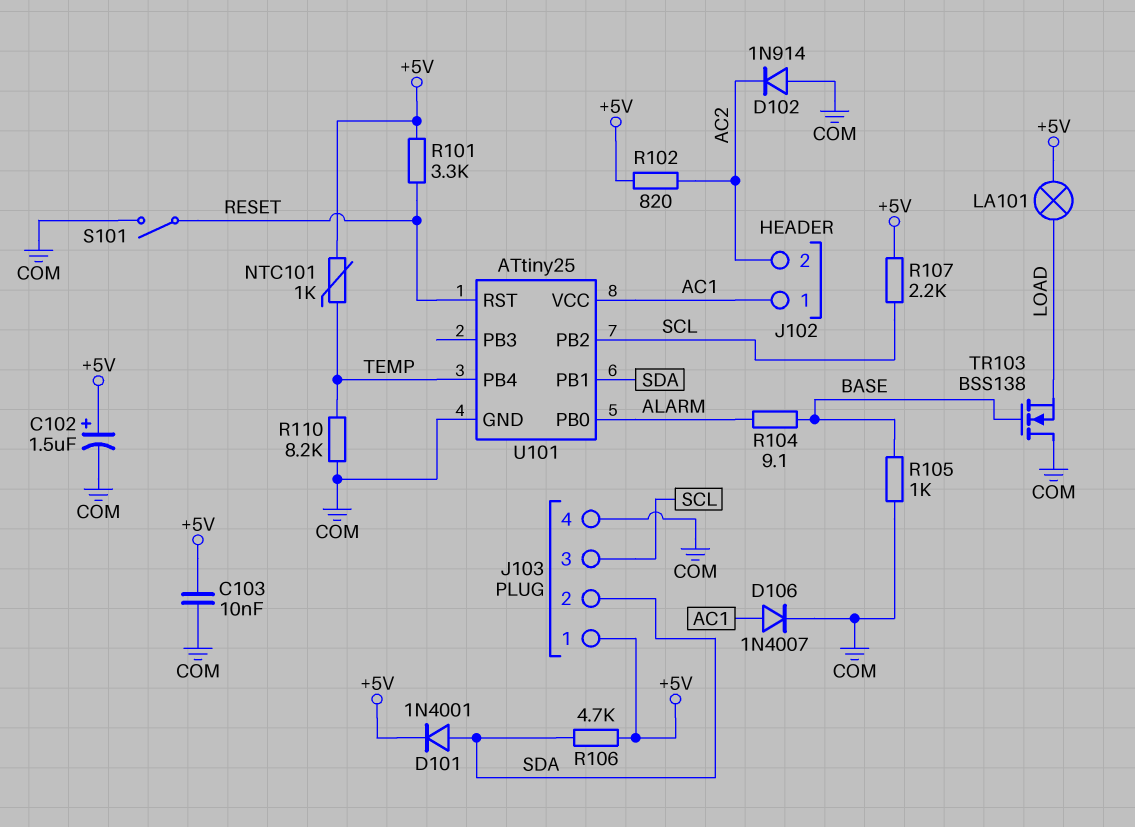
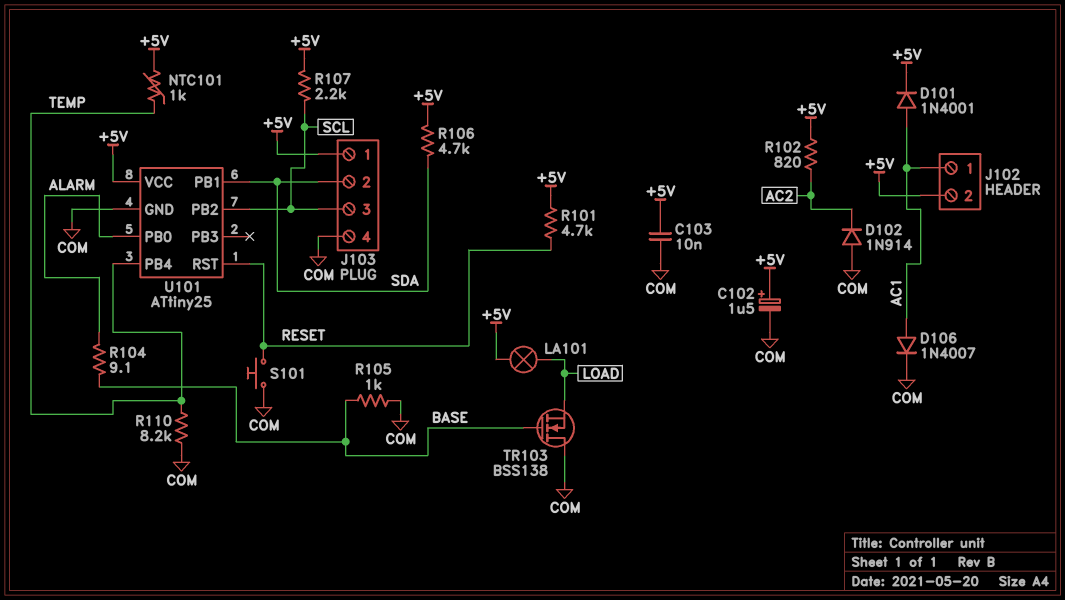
D101: diode 1N4001 (A SDA, K +5V) -> diode 1N4001 (A AC1, K +5V)
J102 pin 2: AC2 -> +5V
R101: 3.3k (+5V, RESET) -> 4.7k (+5V, RESET)
S101: switch (COM, RESET) -> button (COM, RESET)
U101 pin VCC: AC1 -> +5V

